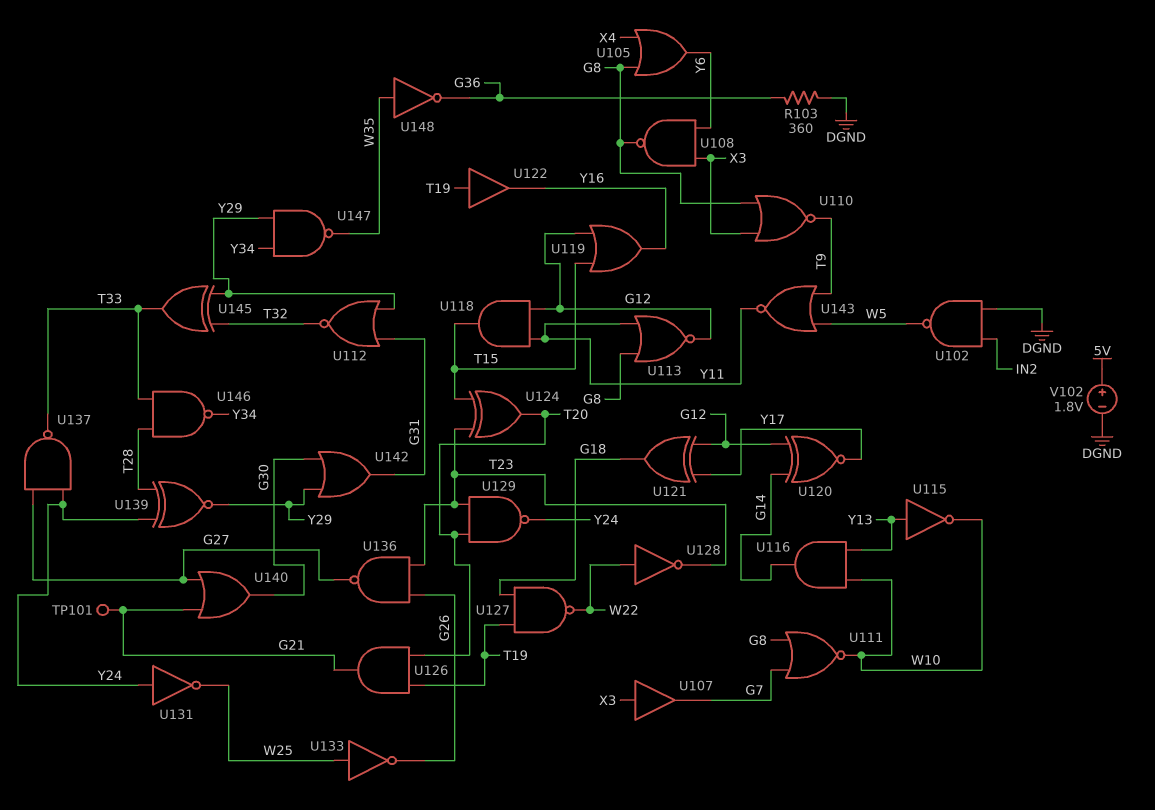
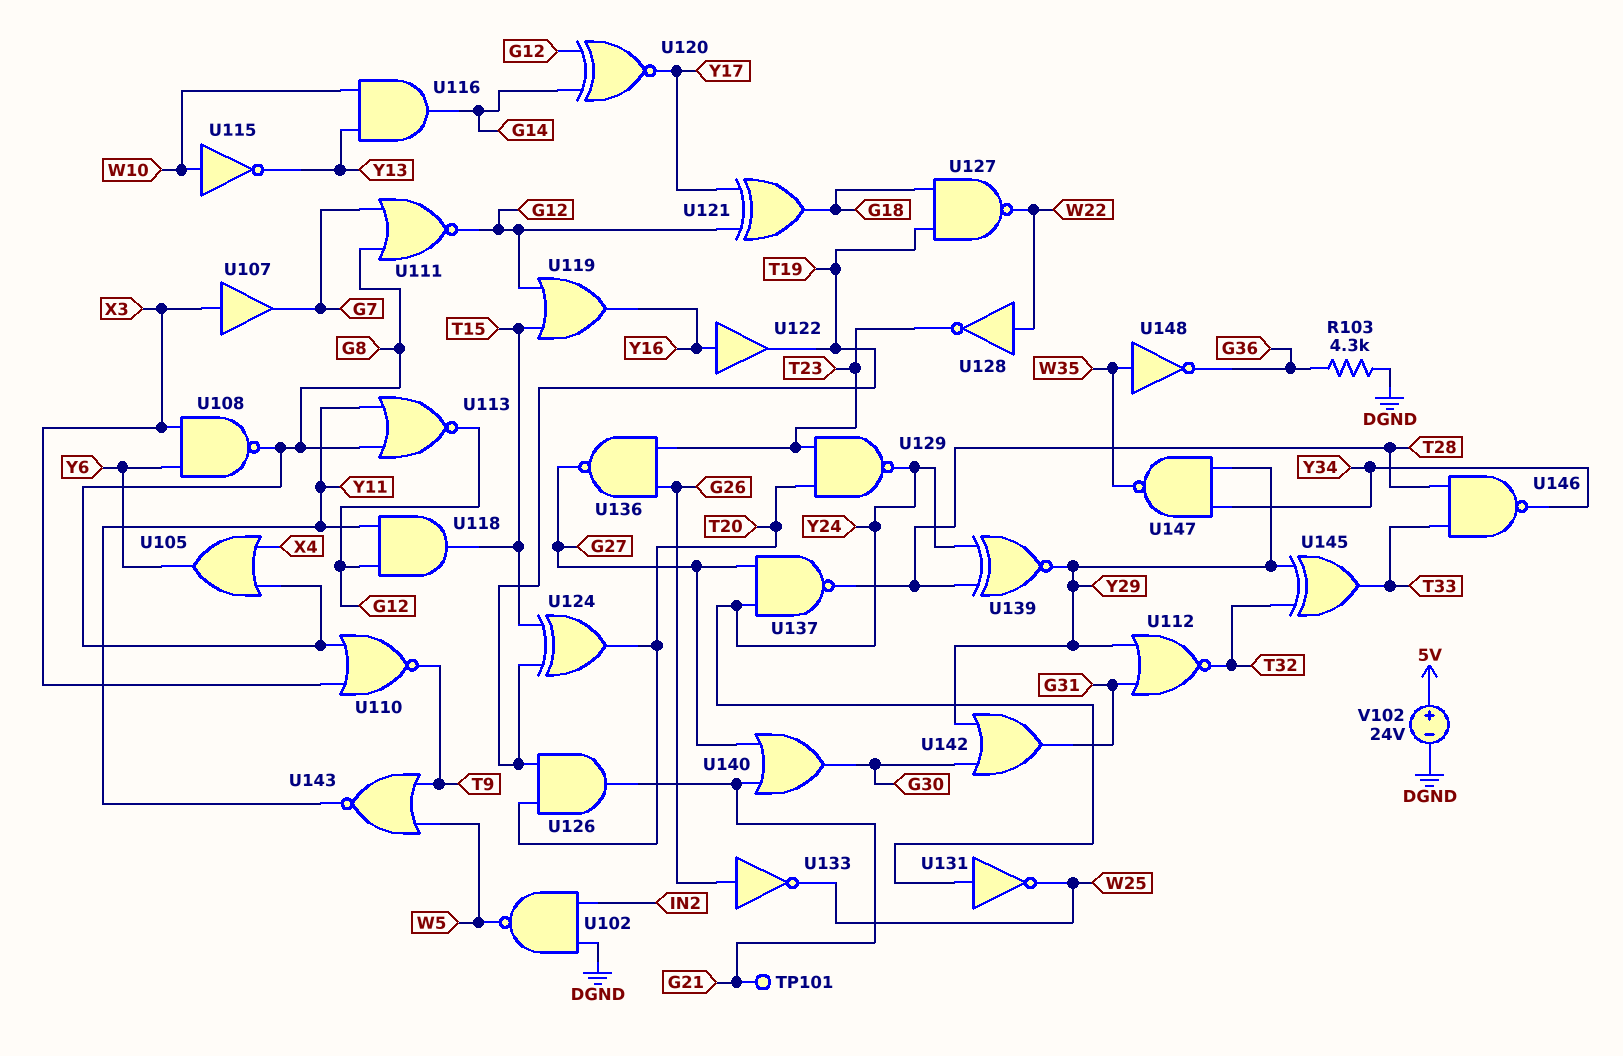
R103: 360 (DGND, G36) -> 4.3k (DGND, G36)
U111: NOR (in G7, in G8, out W10) -> NOR (in G7, in G8, out G12)
U115: NOT (in Y13, out W10) -> NOT (in W10, out Y13)
U122: buffer (in T19, out Y16) -> buffer (in Y16, out T19)
U124: XOR (in T15, in T23, out T20) -> XOR (in T15, in T19, out T20)
U133: NOT (in W25, out G26) -> NOT (in G26, out W25)
U137: NAND (in G27, in Y24, out T33) -> NAND (in G27, in Y24, out T28)
V102: 1.8V (plus 5V, minus DGND) -> 24V (plus 5V, minus DGND)

